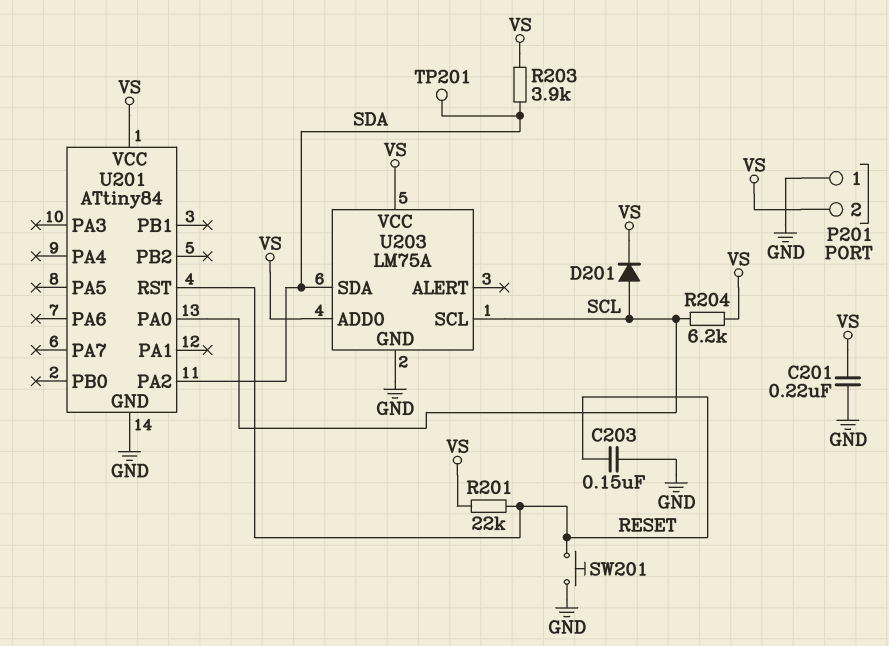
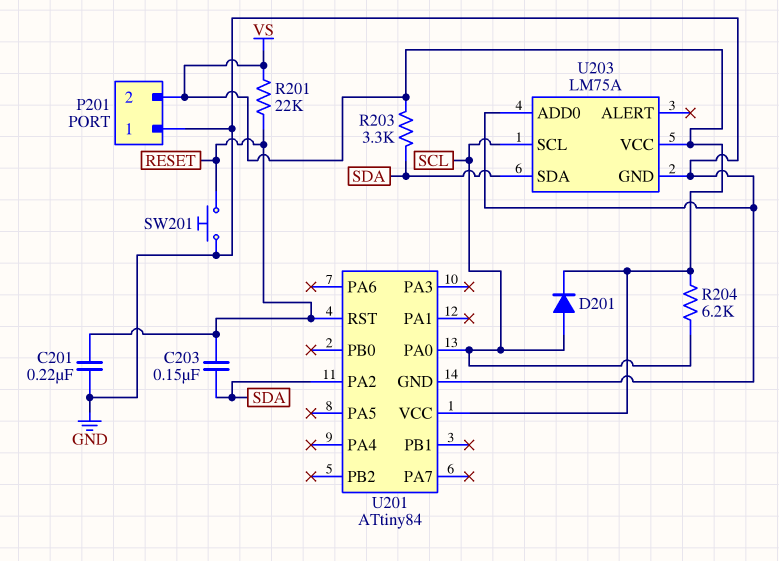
C201: 220nF (GND, VS) -> 220nF (GND, RESET)
C203: 150nF (GND, RESET) -> 150nF (RESET, SDA)
R203: 3.9k (SDA, VS) -> 3.3k (SDA, VS)
TP201: test point (SDA) -> none
U203 pin ADD0: VS -> GND

